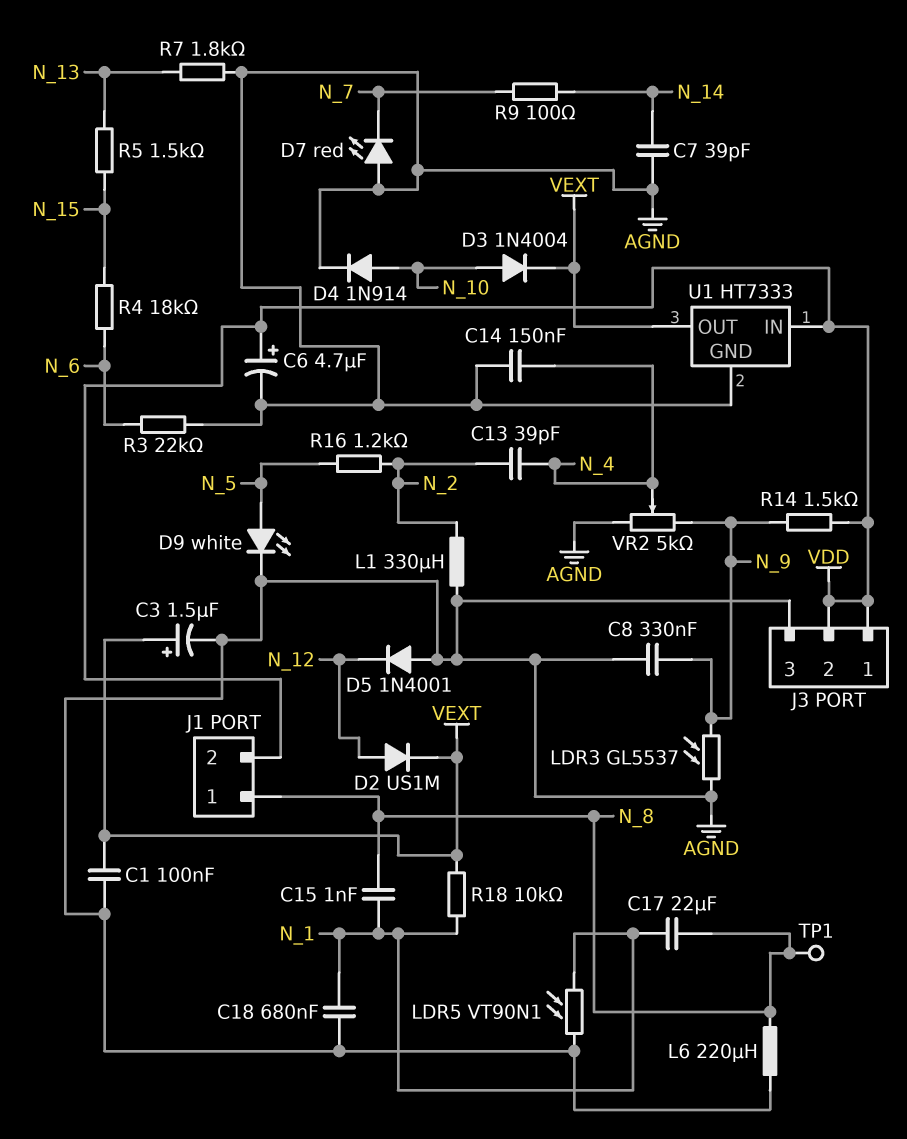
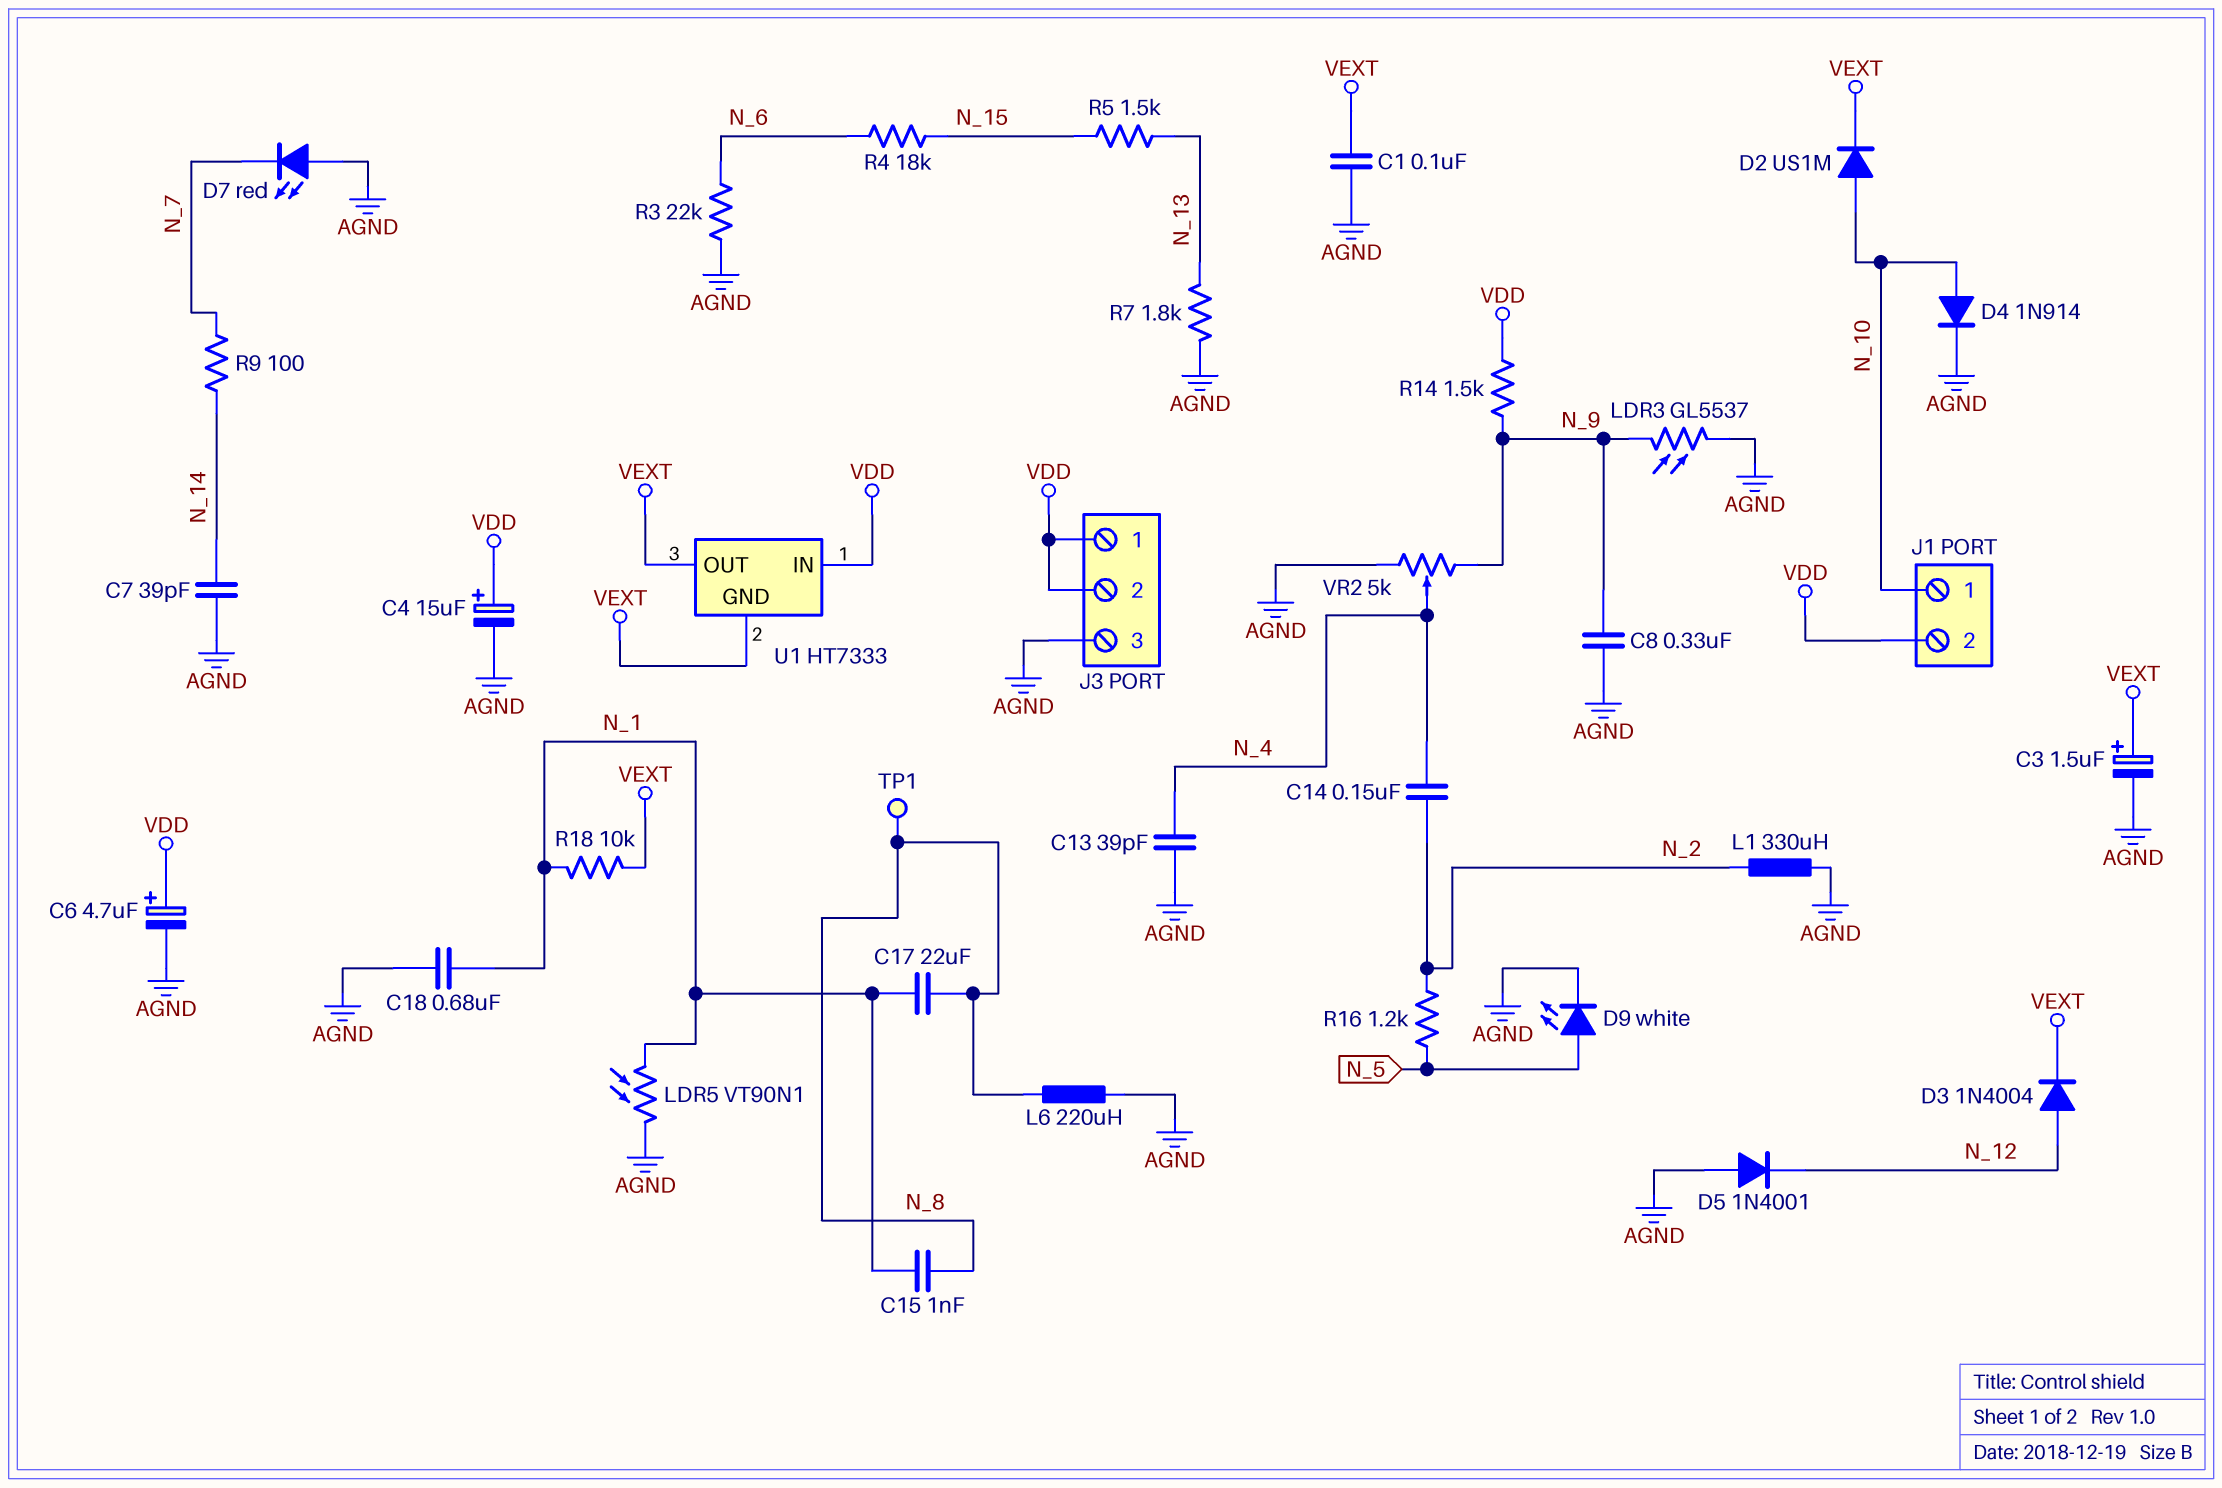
C4: none -> 15uF (plus VDD, minus AGND)
C13: 39pF (N_2, N_4) -> 39pF (AGND, N_4)
C14: 150nF (AGND, N_4) -> 150nF (N_2, N_4)
D2: diode US1M (A N_12, K VEXT) -> diode US1M (A N_10, K VEXT)
D3: diode 1N4004 (A N_10, K VEXT) -> diode 1N4004 (A N_12, K VEXT)
J1 pin 1: N_8 -> N_10
U1 pin GND: AGND -> VEXT

